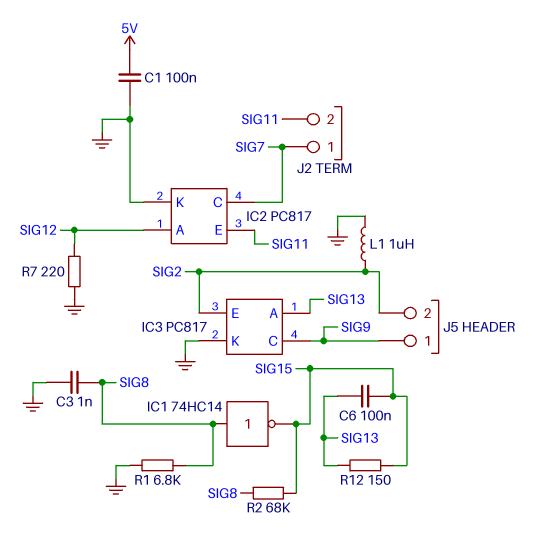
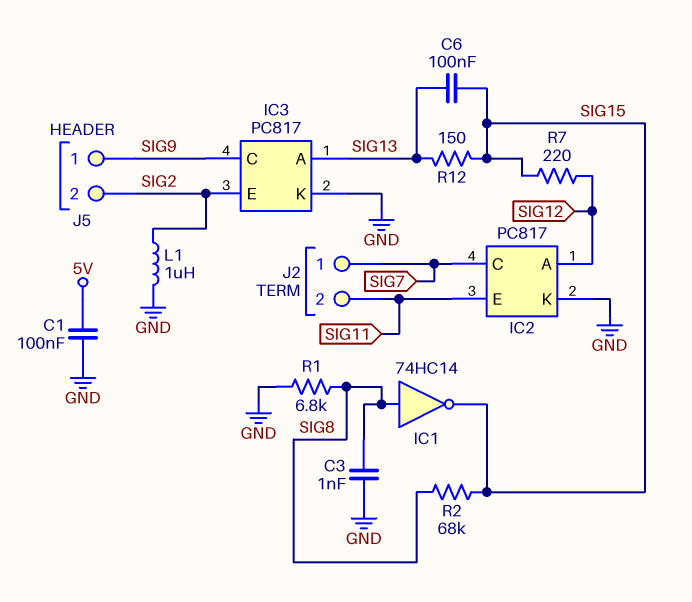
R7: 220 (GND, SIG12) -> 220 (SIG12, SIG15)

